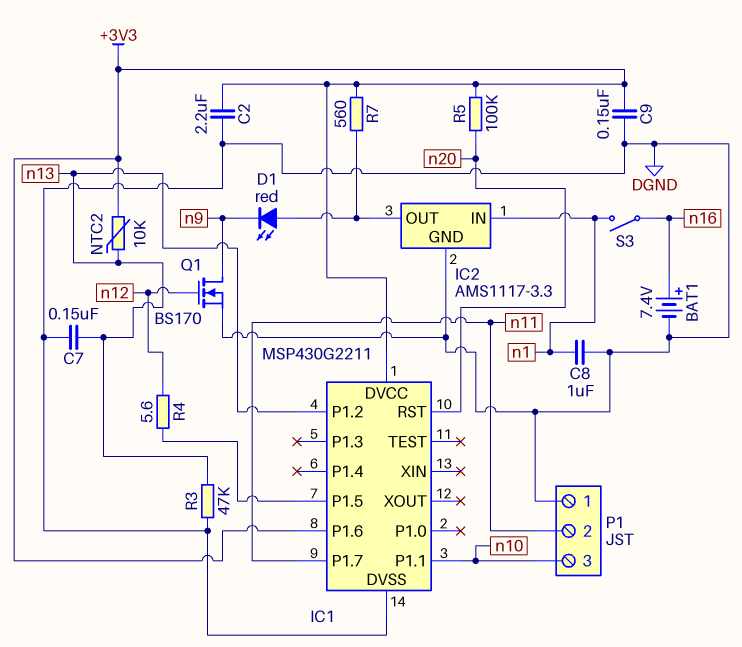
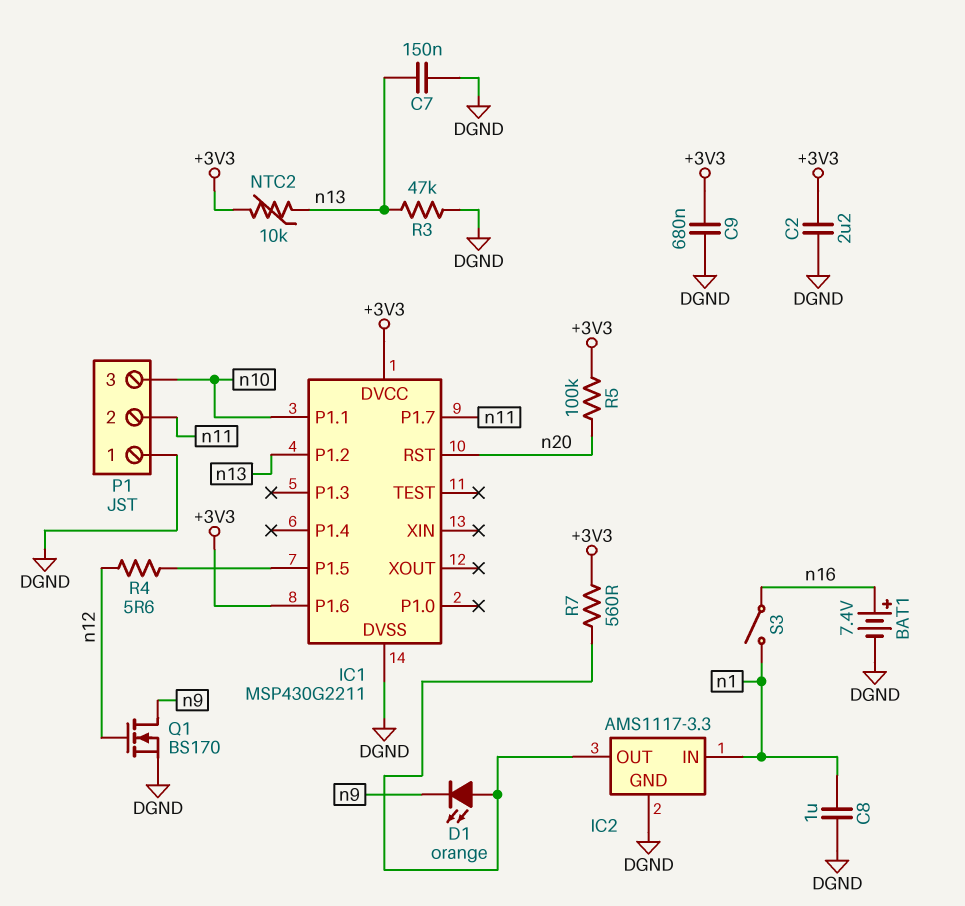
C9: 150nF (+3V3, DGND) -> 680nF (+3V3, DGND)
D1: LED red (A IC2/OUT, K n9) -> LED orange (A IC2/OUT, K n9)

